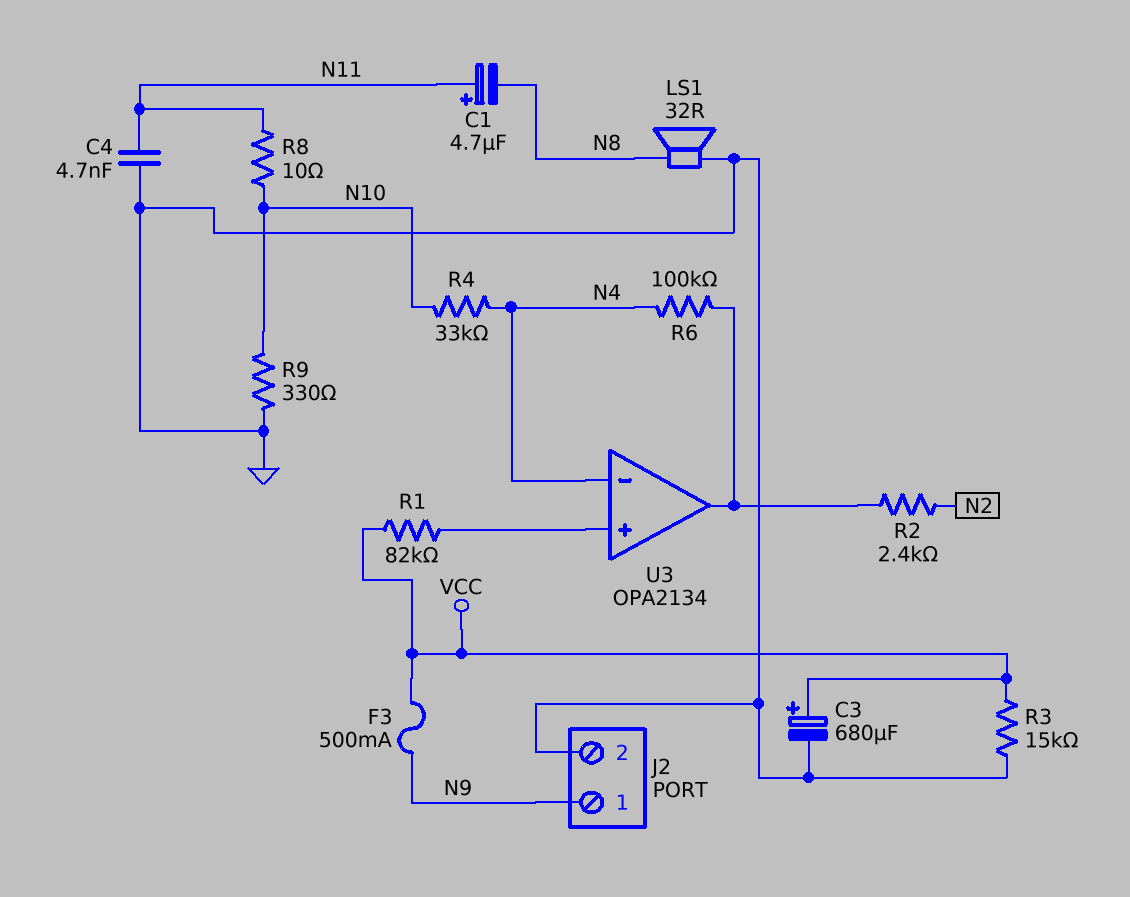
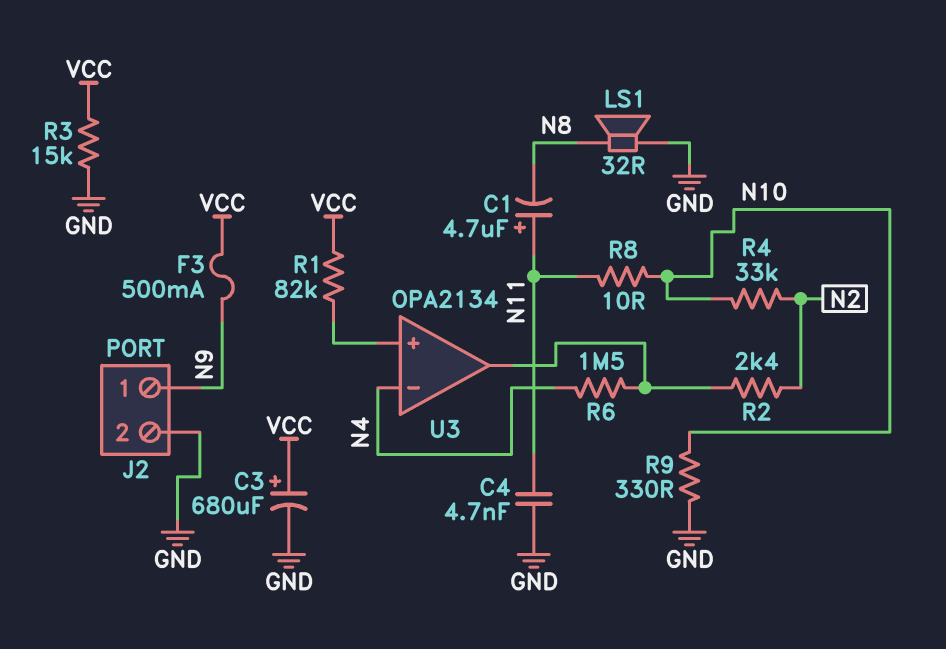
R4: 33k (N4, N10) -> 33k (N2, N10)
R6: 100k (N4, U3/out) -> 1.5M (N4, U3/out)

